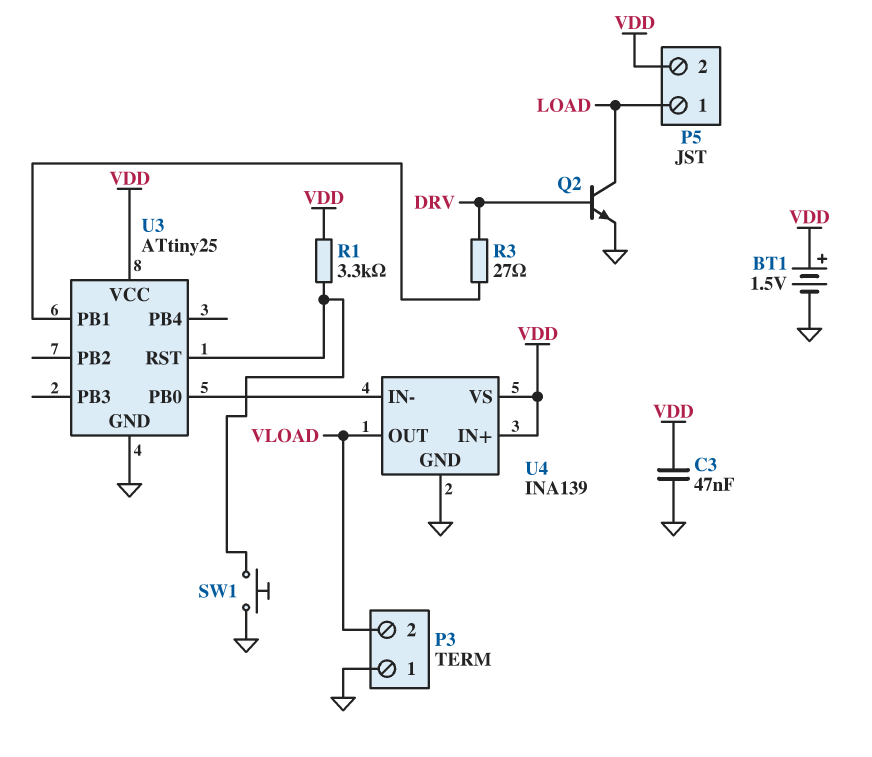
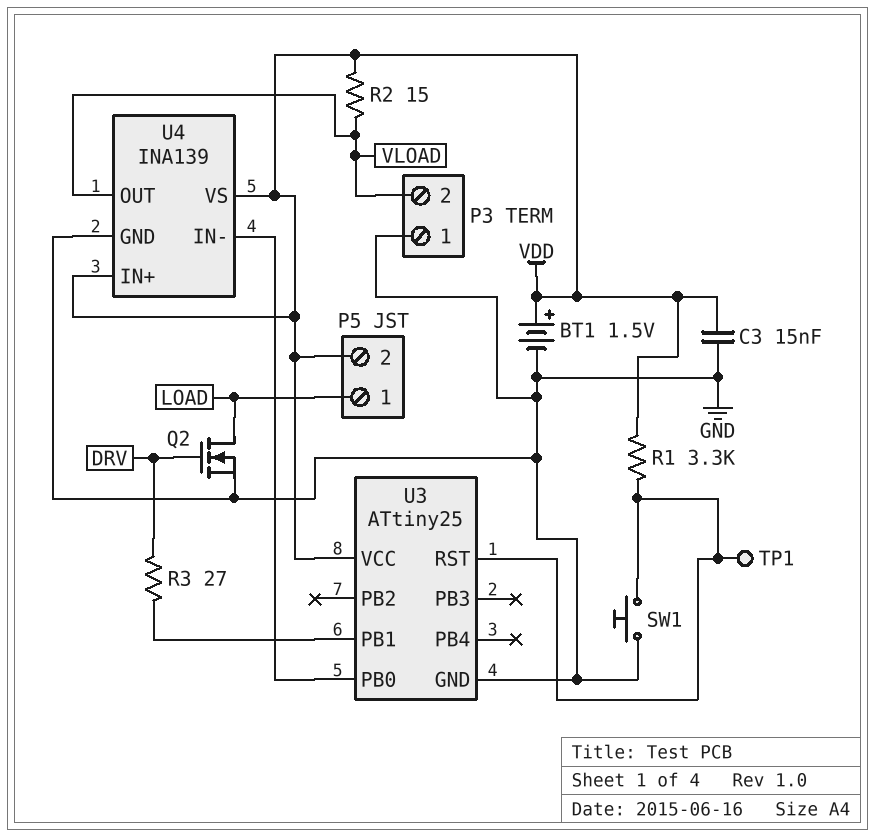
C3: 47nF (GND, VDD) -> 15nF (GND, VDD)
Q2: NPN (B DRV, C LOAD, E GND) -> NMOS (G DRV, D LOAD, S GND)
R2: none -> 15 (VDD, VLOAD)
TP1: none -> test point (U3/RST)

